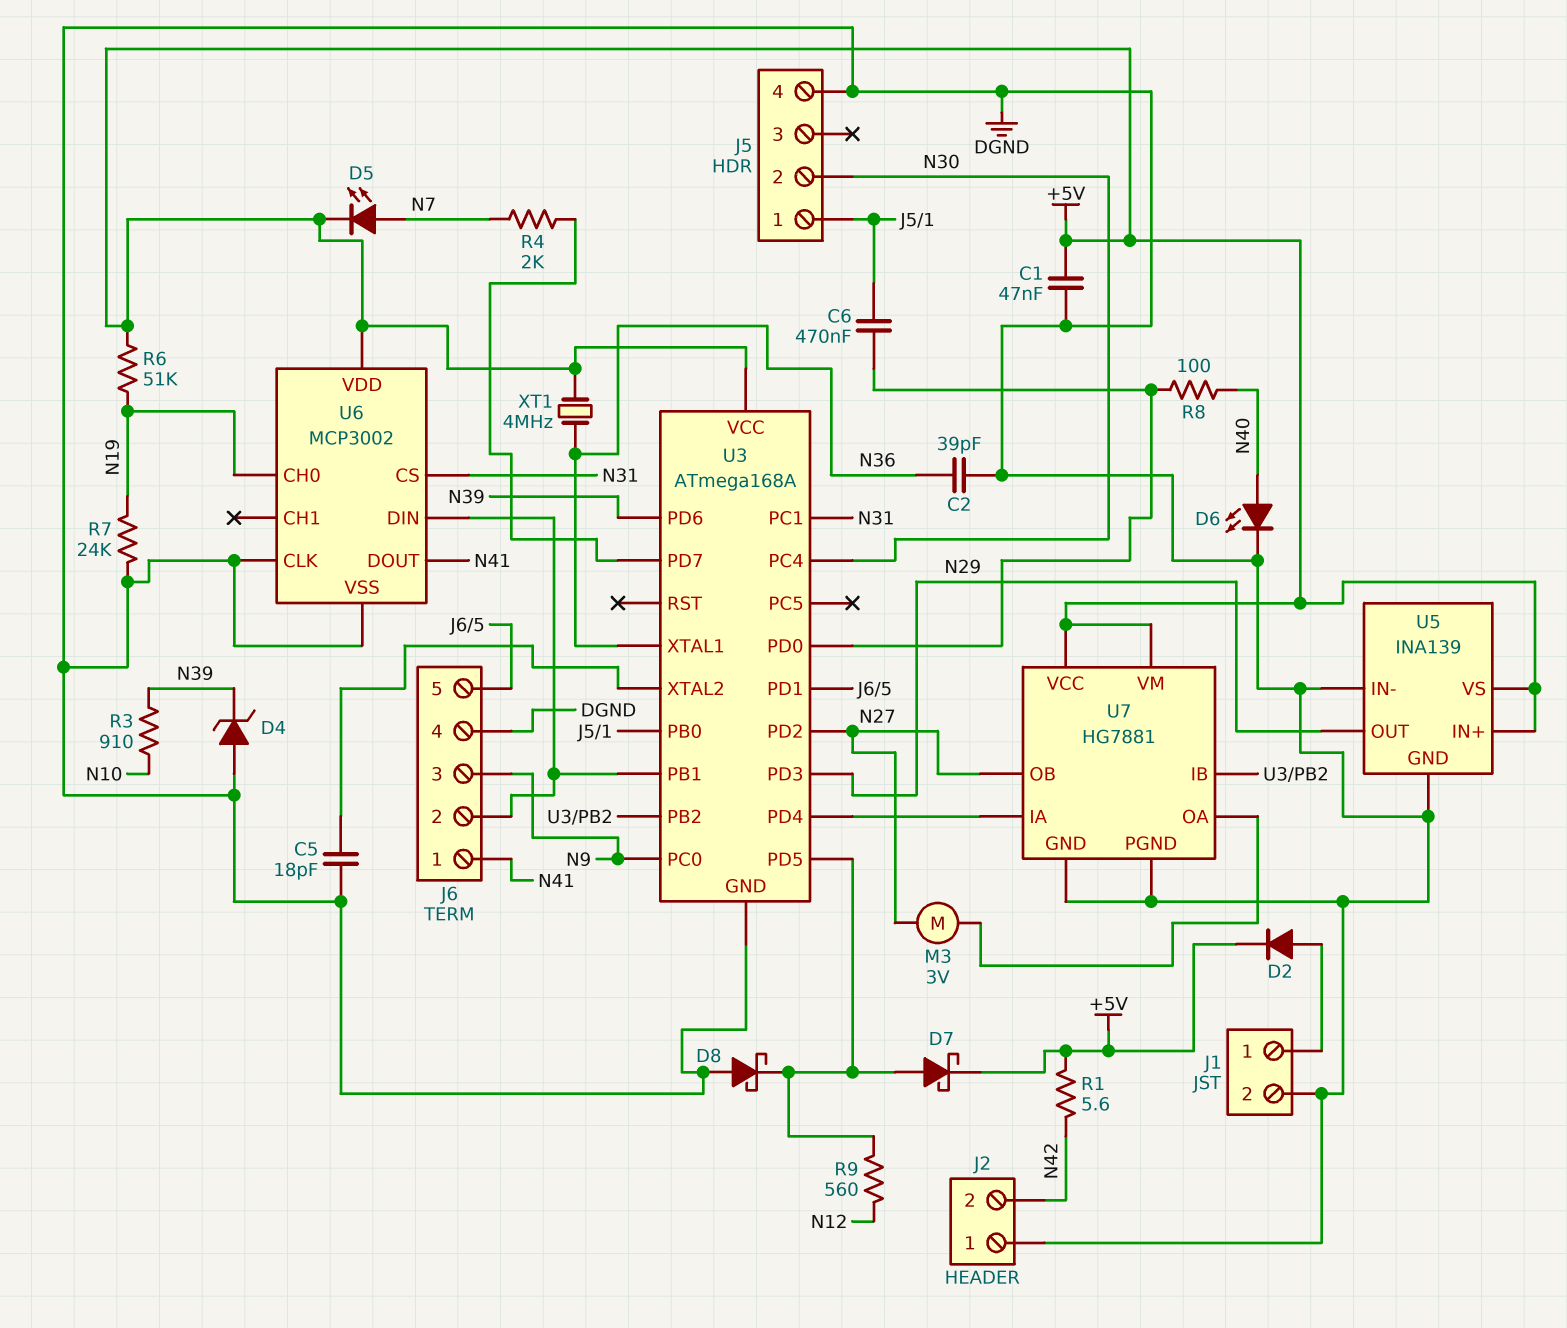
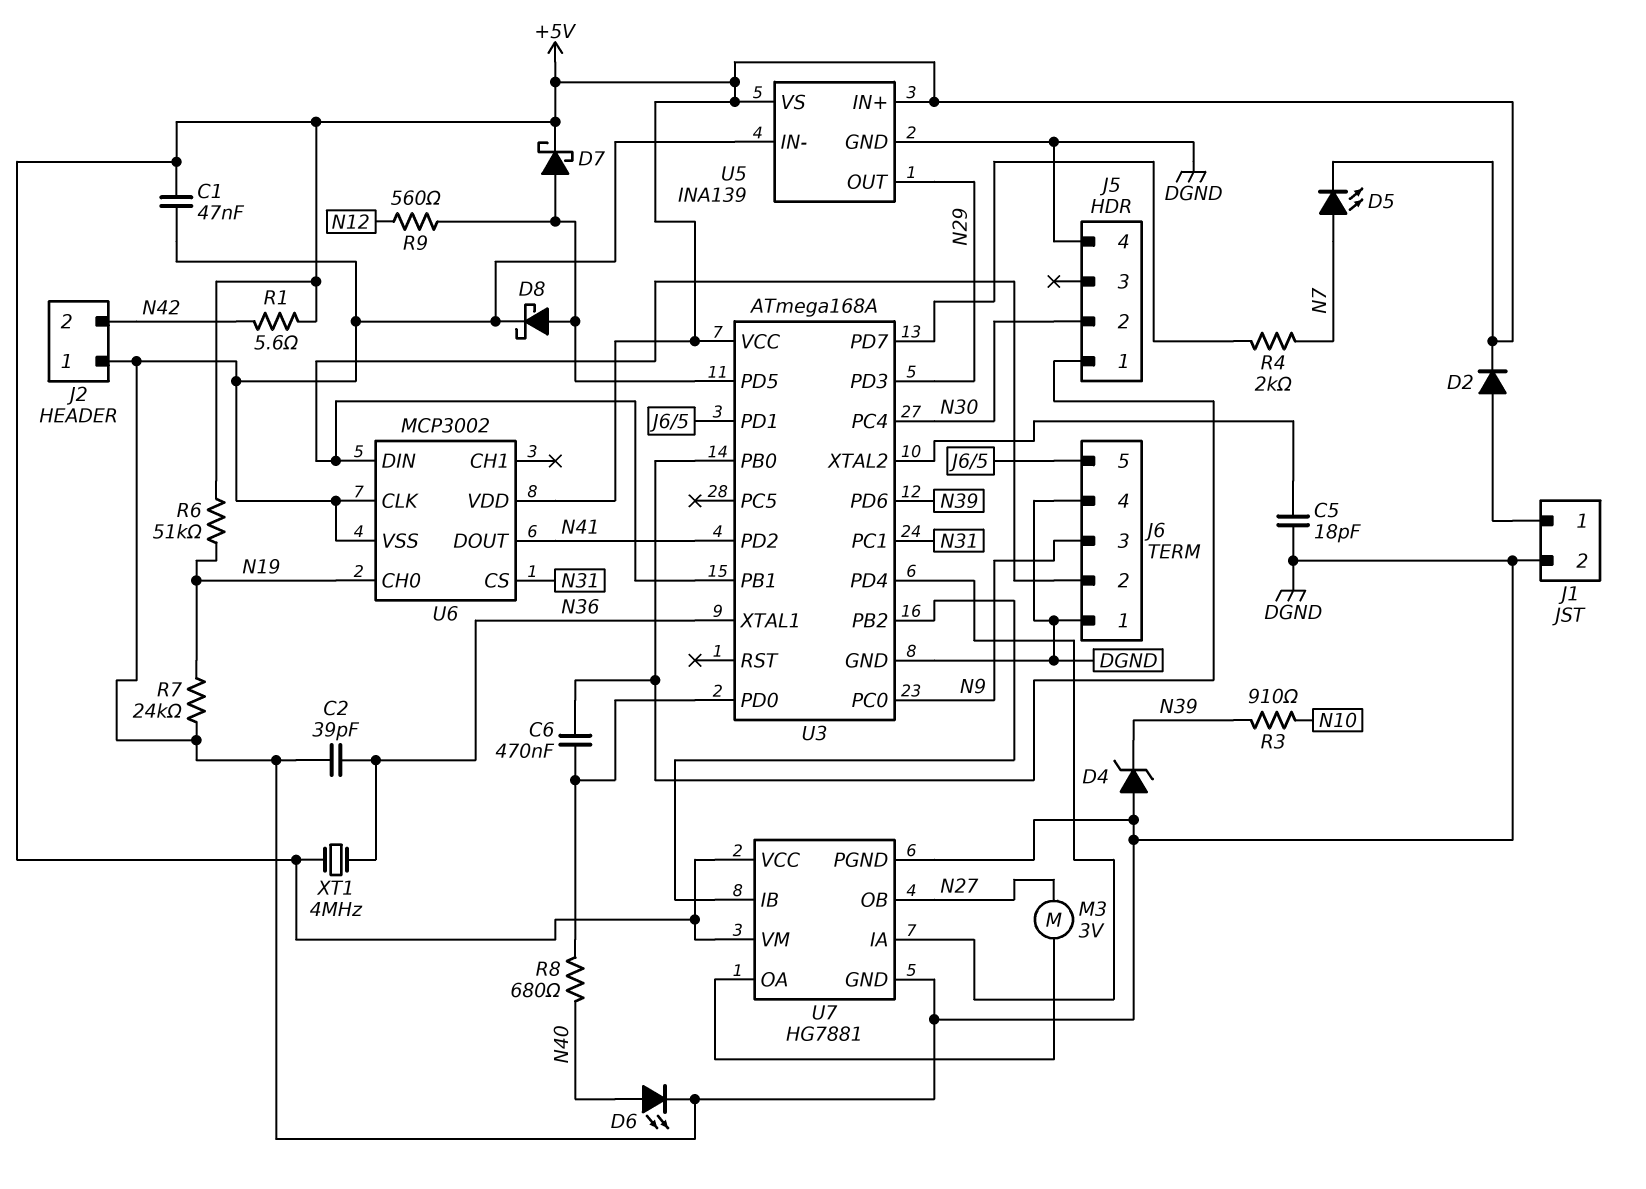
D8: schottky (A DGND, K U3/PD5) -> schottky (A U3/PD5, K DGND)
J6 pin 1: N41 -> DGND
R8: 100 (N40, U3/PD0) -> 680 (N40, U3/PD0)
U3 pin PD2: N27 -> N41

